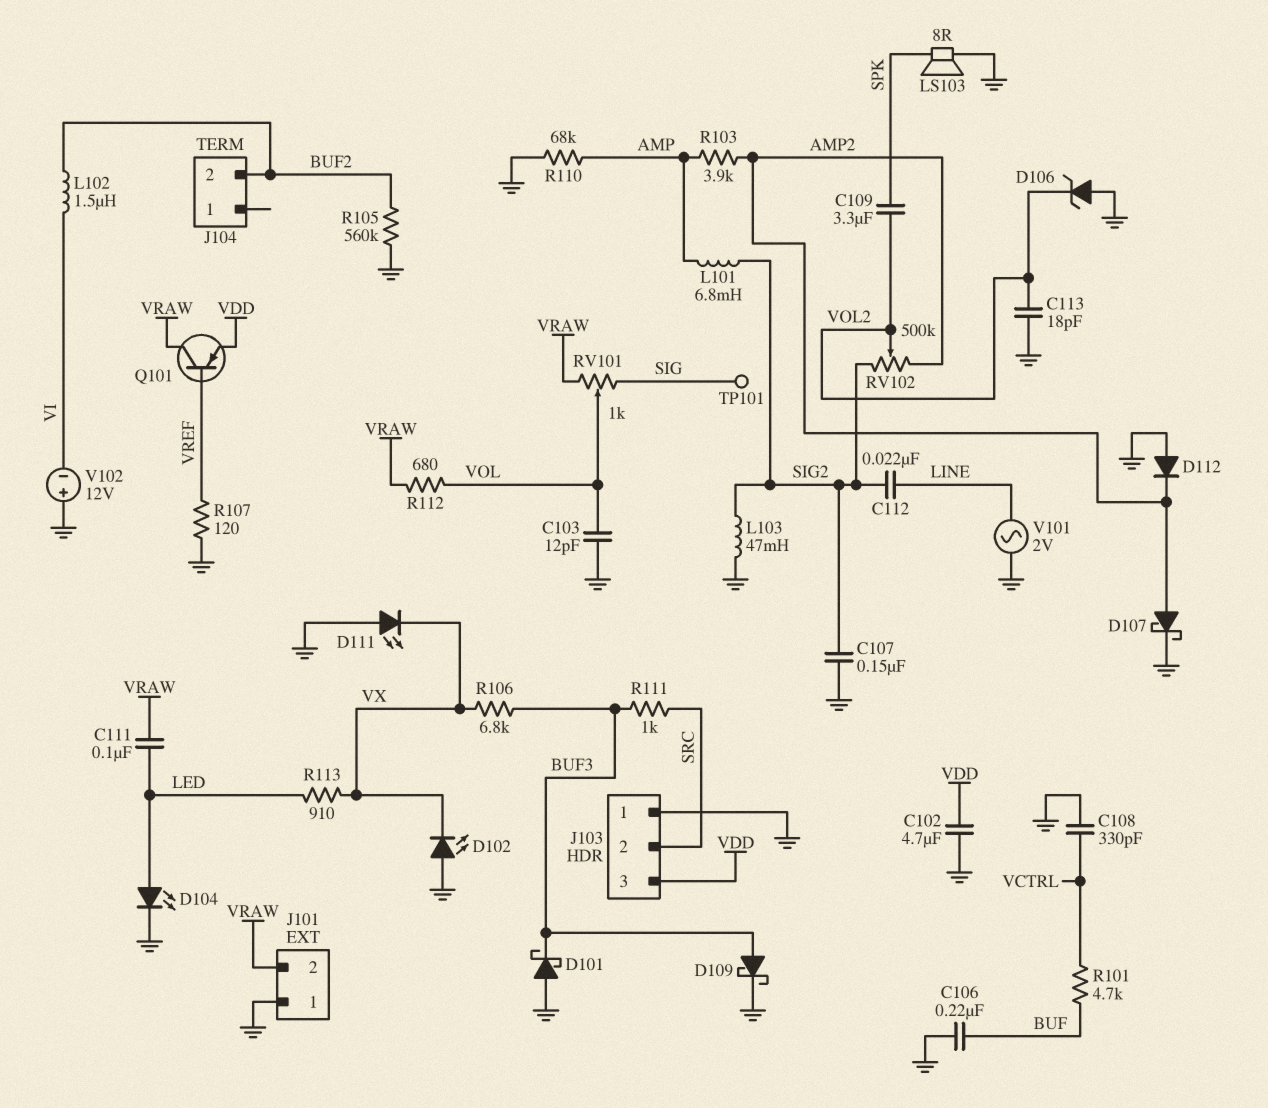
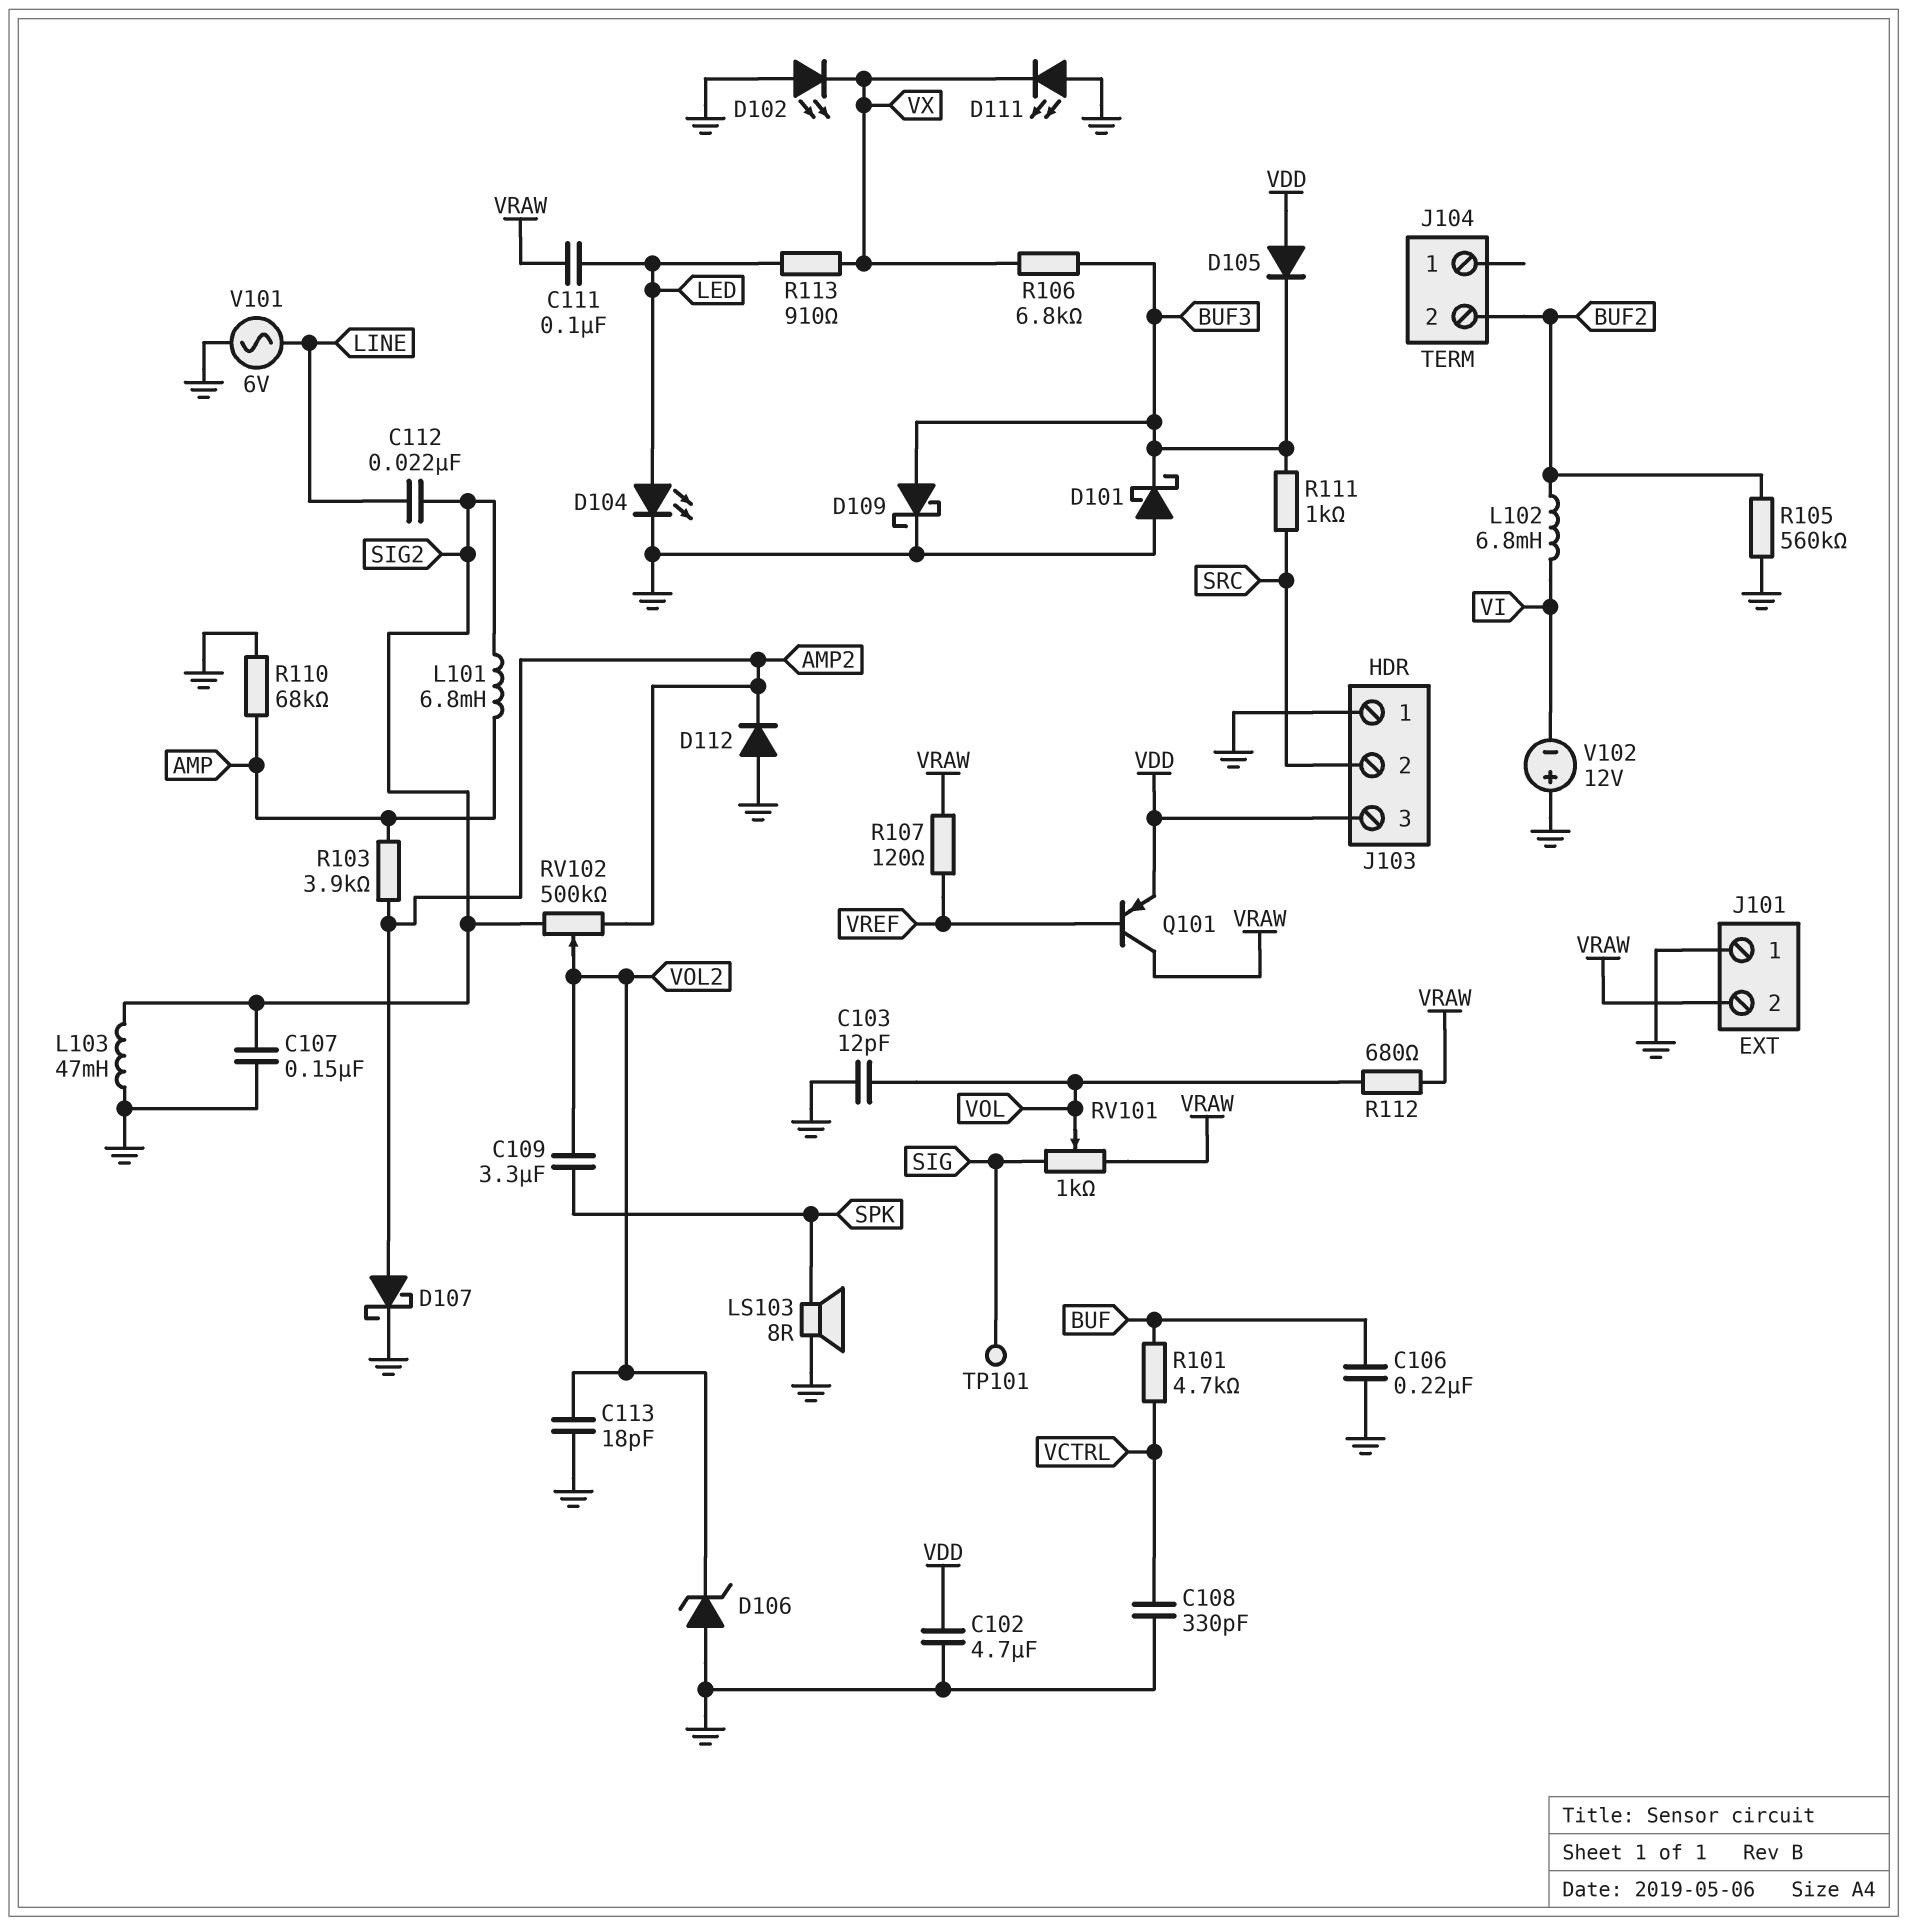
D105: none -> diode (A VDD, K BUF3)
L102: 1.5uH (BUF2, VI) -> 6.8mH (BUF2, VI)
R107: 120 (GND, VREF) -> 120 (VRAW, VREF)
V101: AC 2V (GND, LINE) -> AC 6V (GND, LINE)

